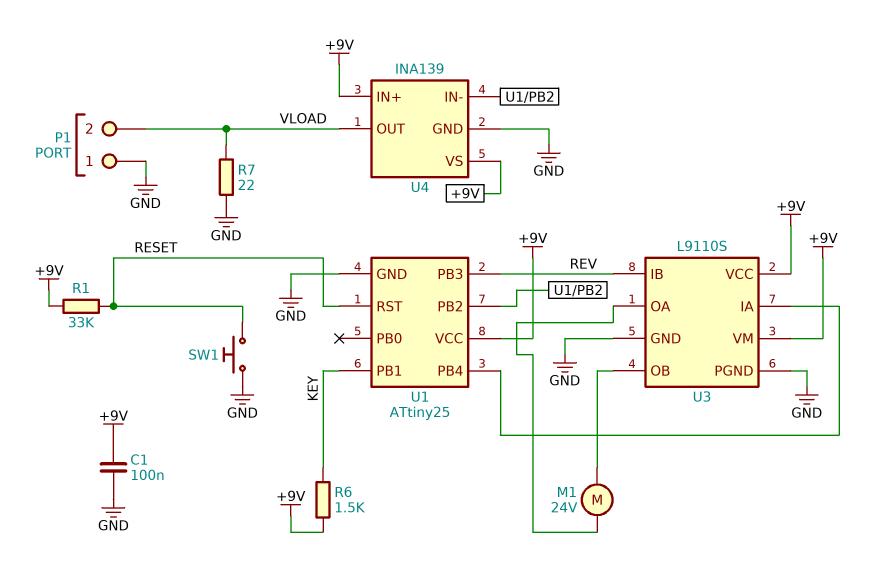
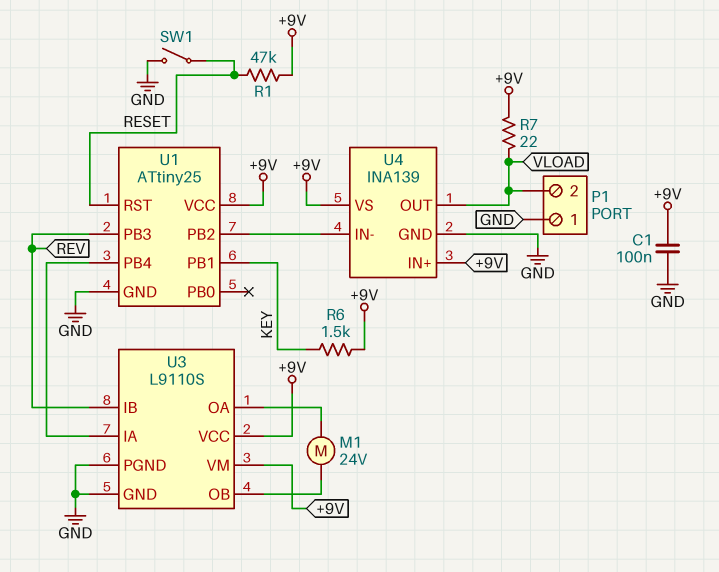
R1: 33k (+9V, RESET) -> 47k (+9V, RESET)
R7: 22 (GND, VLOAD) -> 22 (+9V, VLOAD)
SW1: button (GND, RESET) -> switch (GND, RESET)

